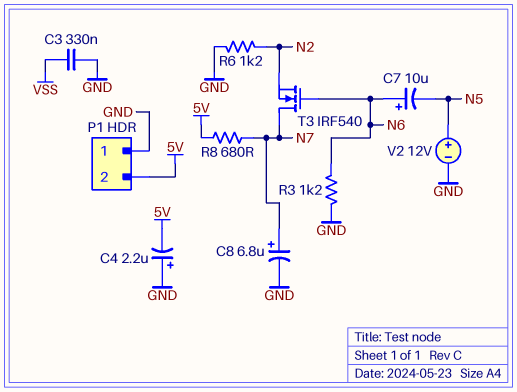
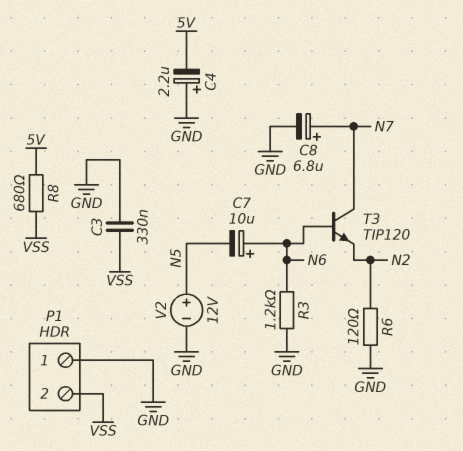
P1 pin 2: 5V -> VSS
R6: 1.2k (GND, N2) -> 120 (GND, N2)
R8: 680 (5V, N7) -> 680 (5V, VSS)
T3: NMOS IRF540 (G N6, D N7, S N2) -> NPN TIP120 (B N6, C N7, E N2)

